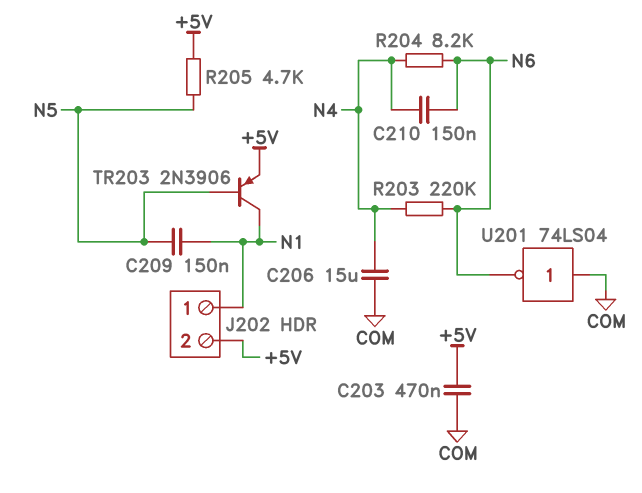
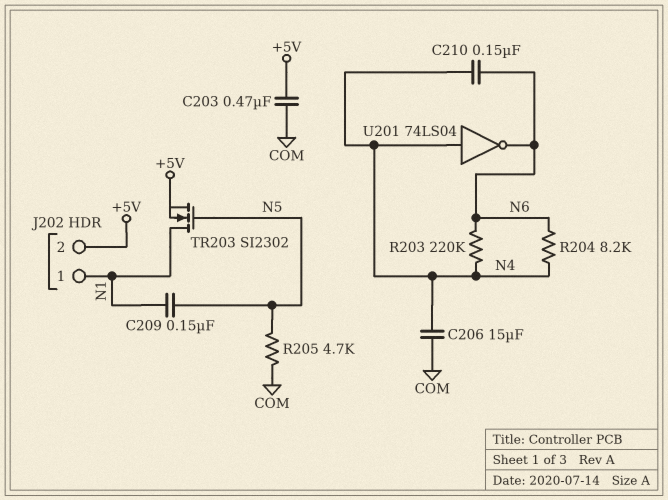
R205: 4.7k (+5V, N5) -> 4.7k (COM, N5)
TR203: PNP 2N3906 (B N5, C N1, E +5V) -> NMOS SI2302 (G N5, D N1, S +5V)
U201: NOT 74LS04 (in COM, out N6) -> NOT 74LS04 (in N4, out N6)

